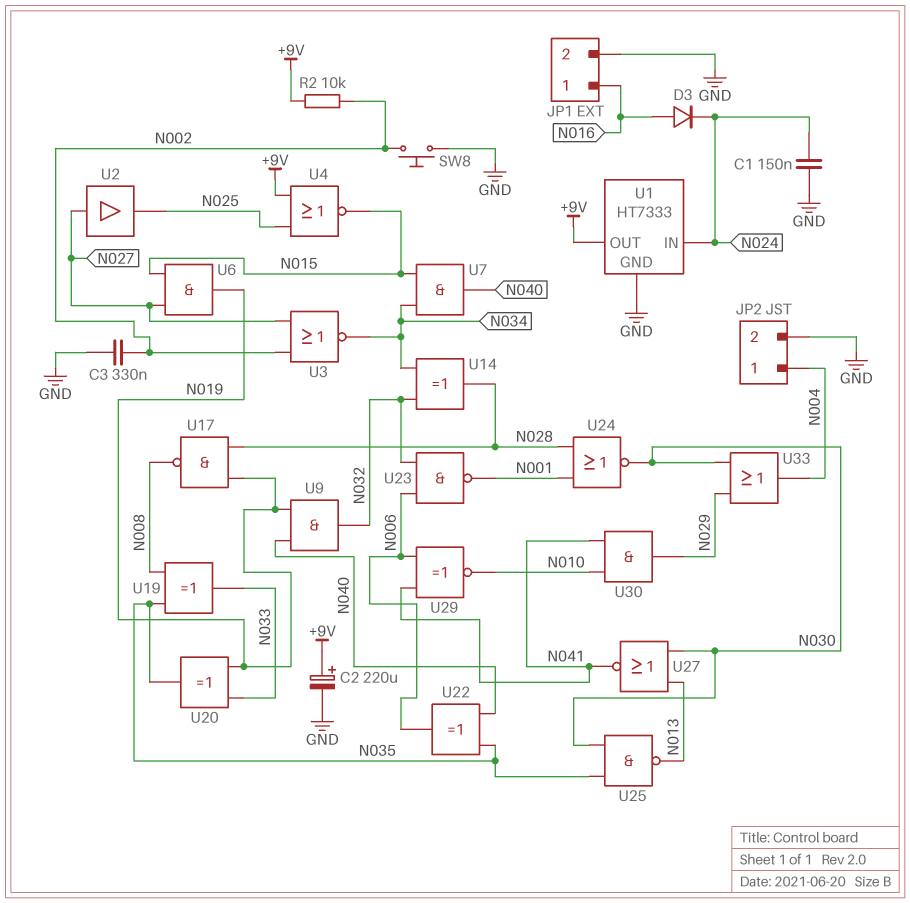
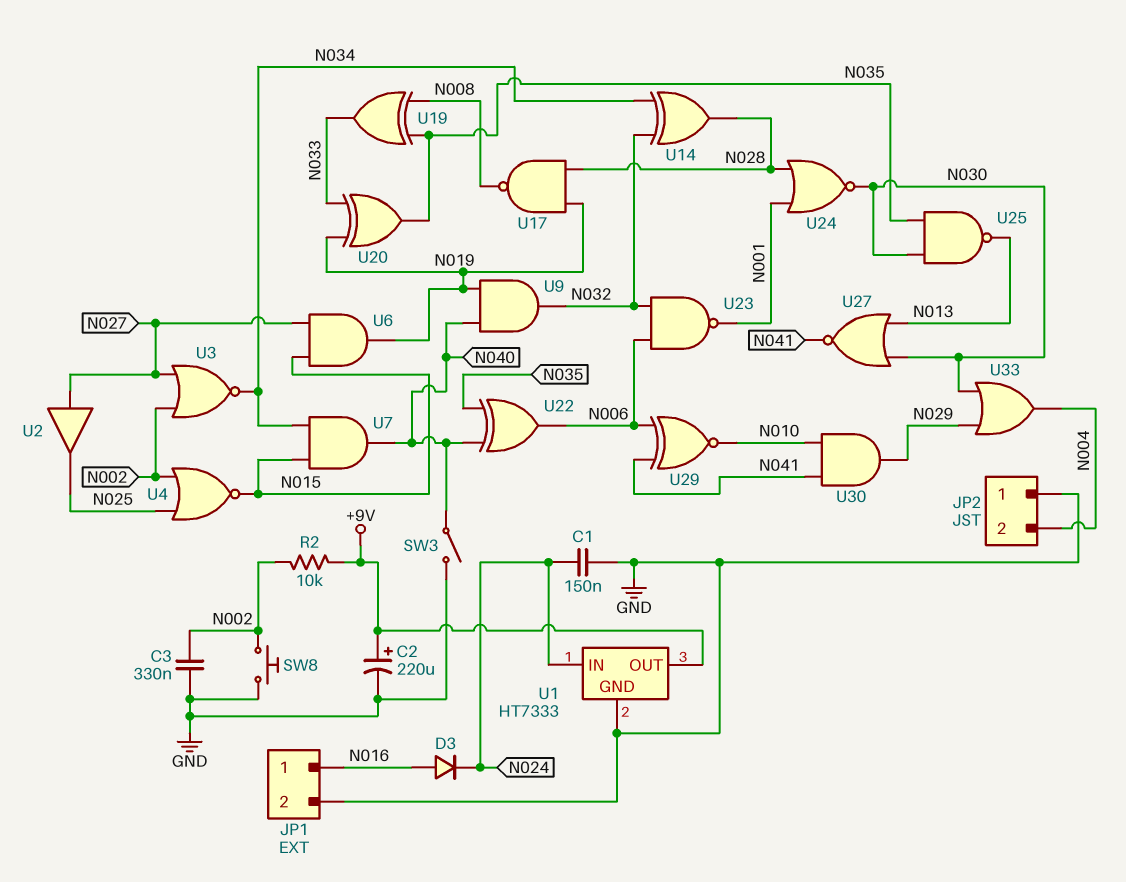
JP2 pin 1: N004 -> GND
JP2 pin 2: GND -> N004
SW3: none -> switch (GND, N040)
U4: NOR (in +9V, in N025, out N015) -> NOR (in N002, in N025, out N015)

